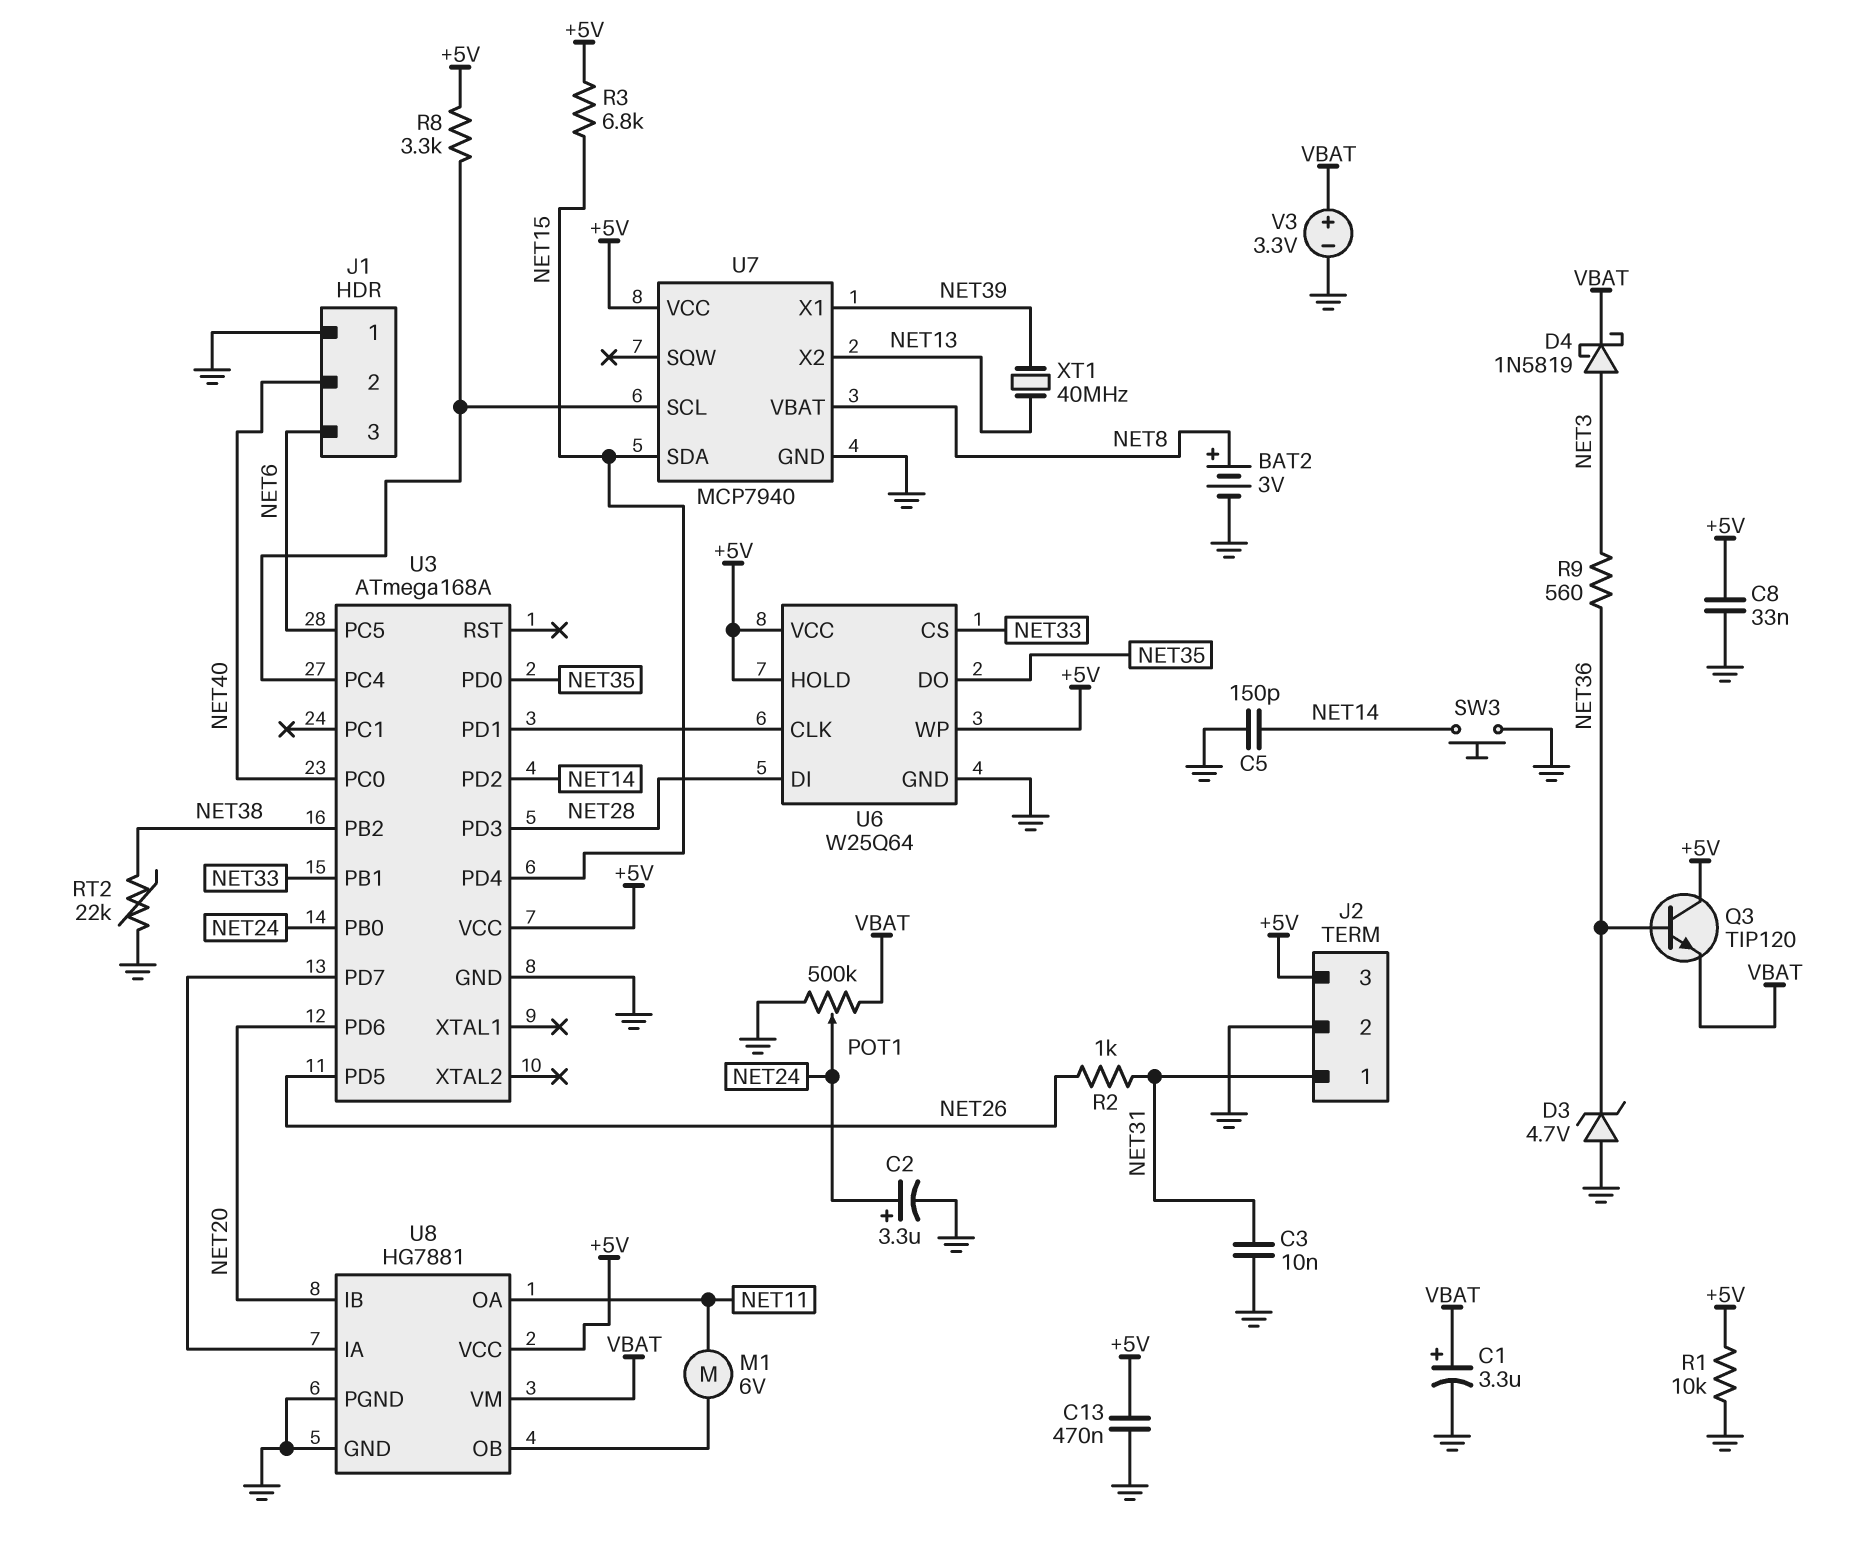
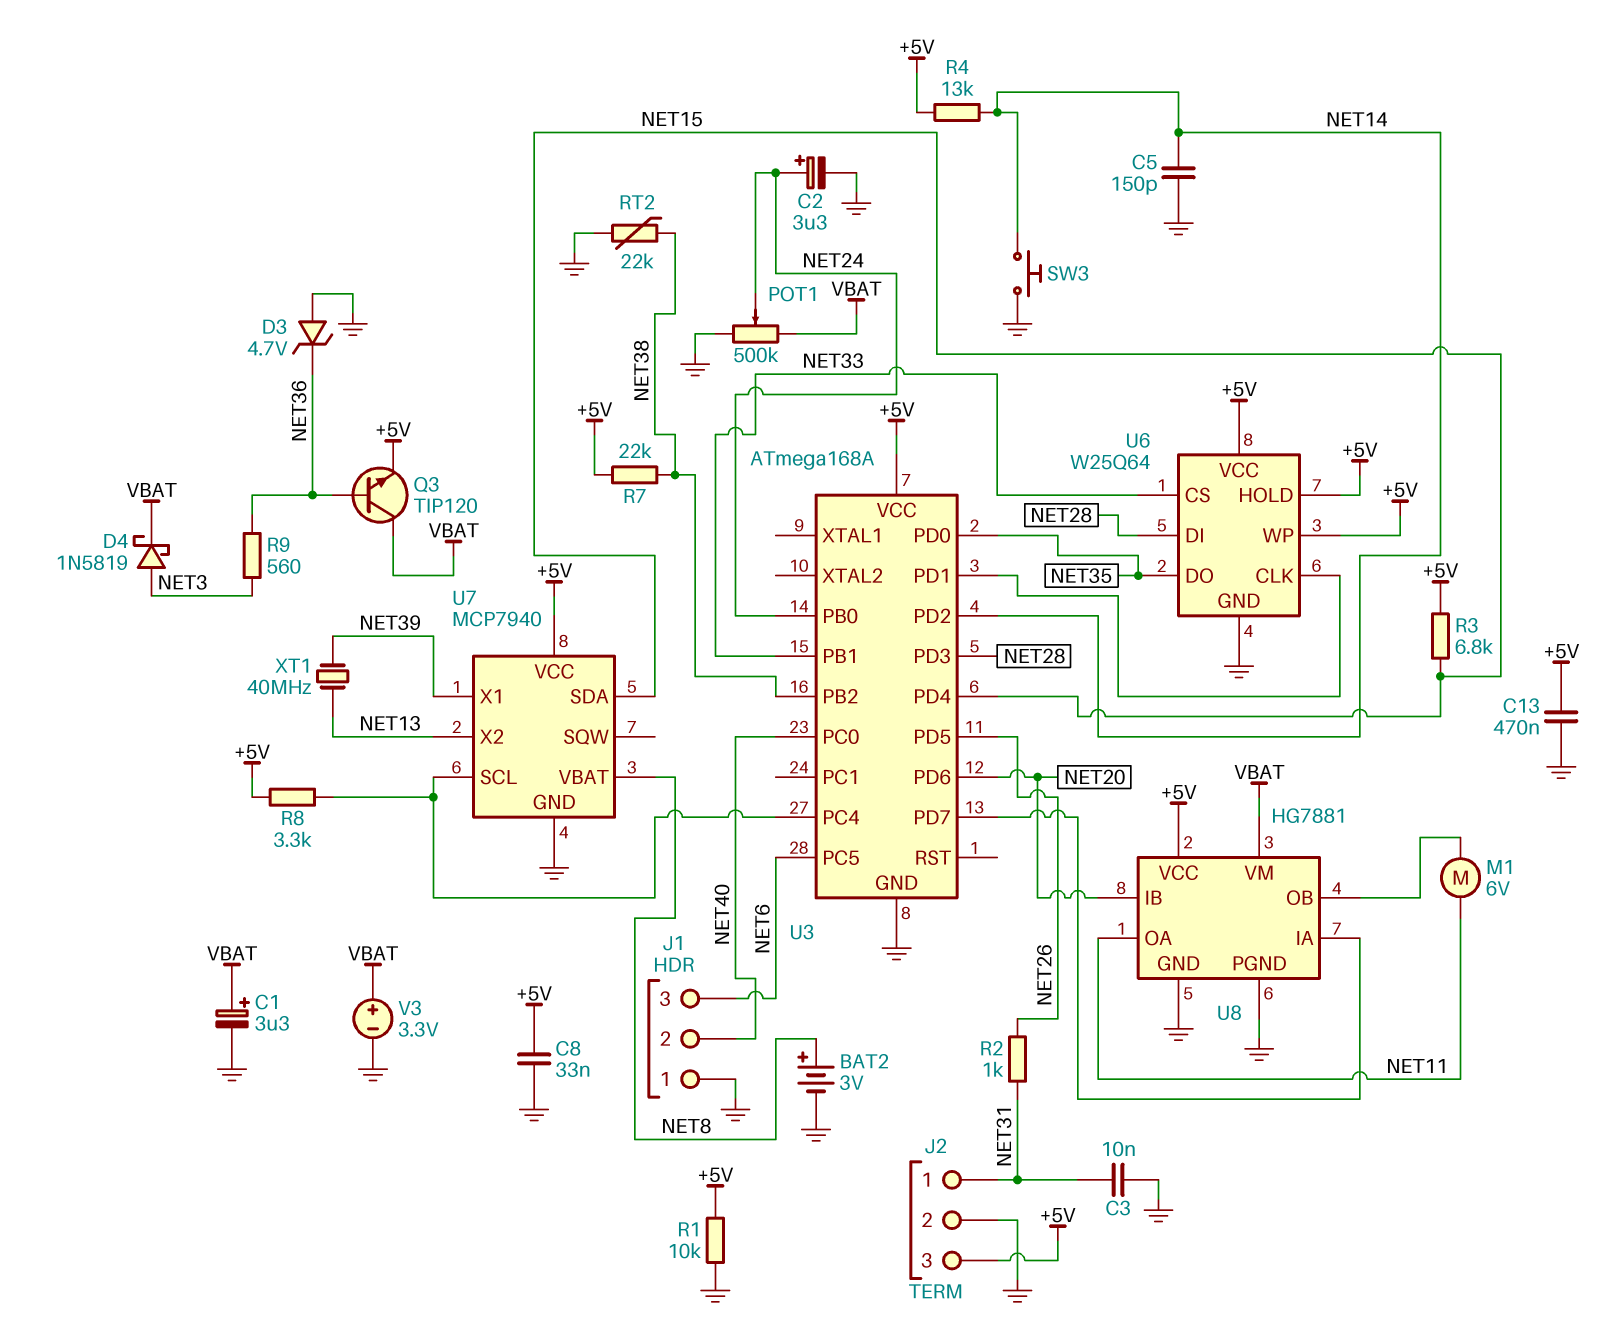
Q3: NPN TIP120 (B NET36, C +5V, E VBAT) -> NPN TIP120 (B NET36, C VBAT, E +5V)
R4: none -> 13k (+5V, NET14)
R7: none -> 22k (+5V, NET38)

